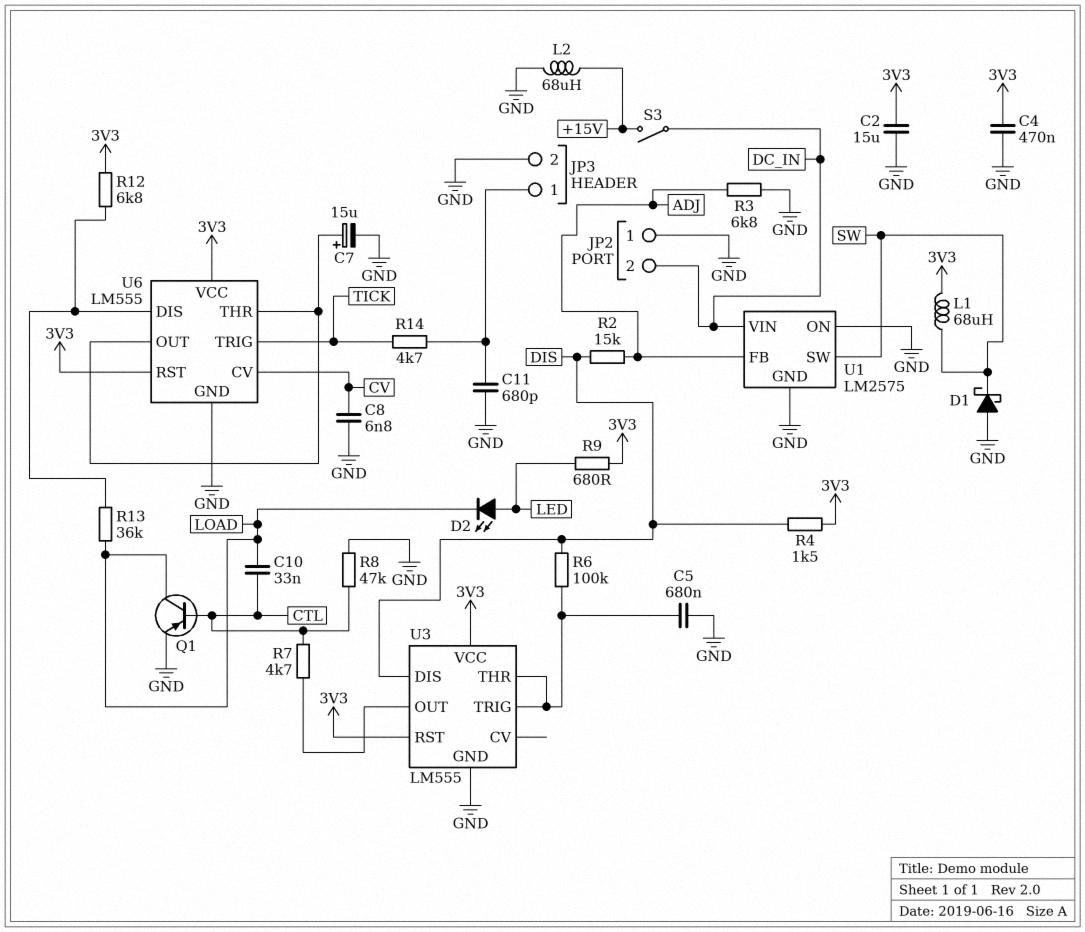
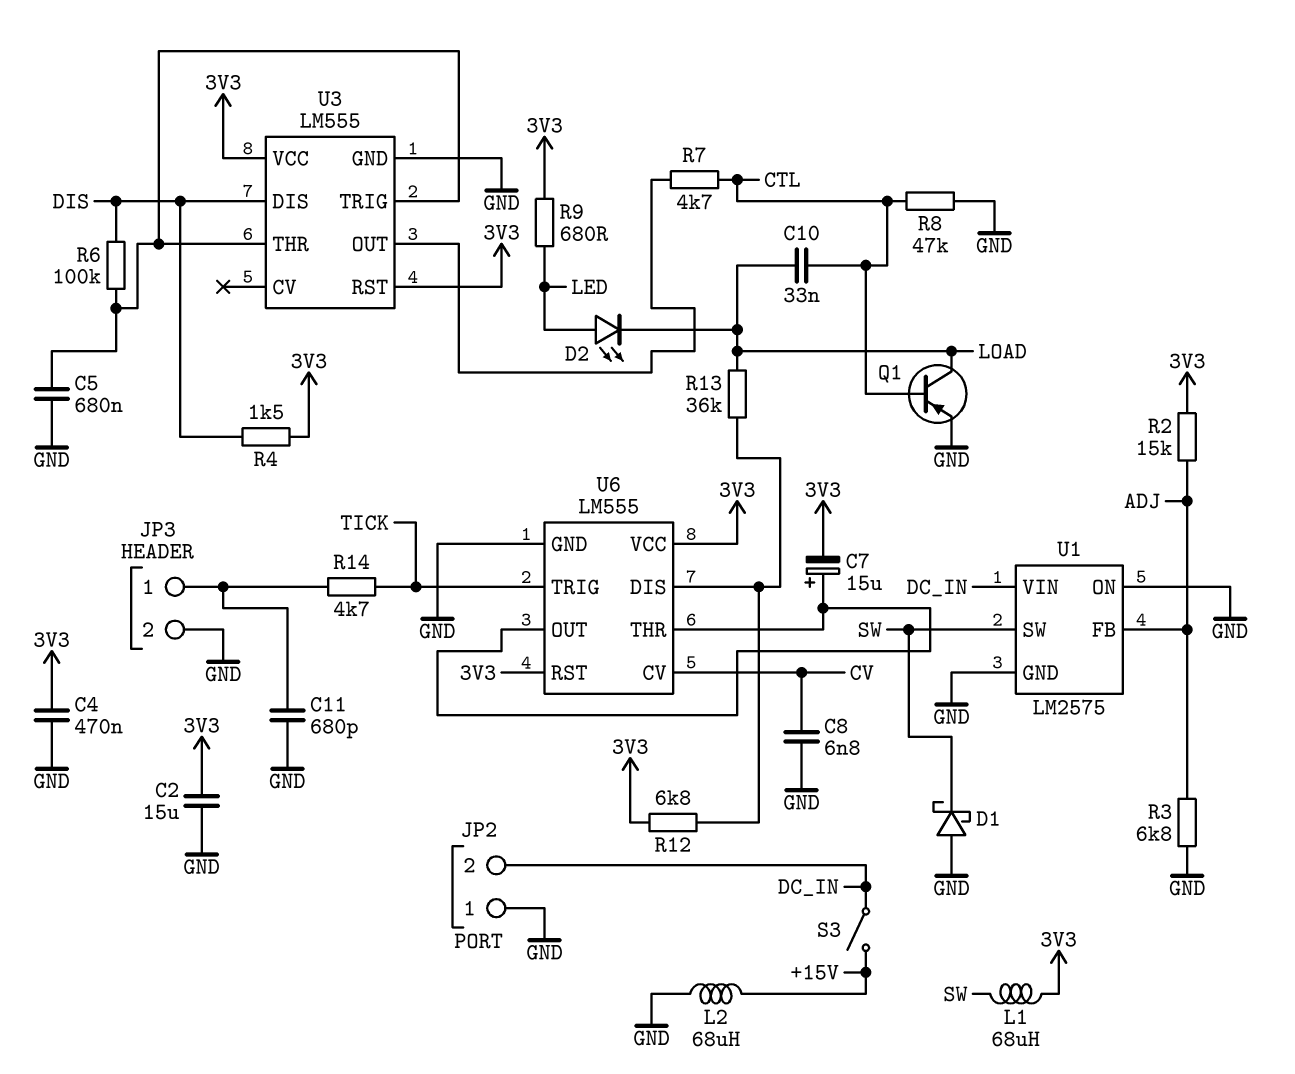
C7: 15uF (plus U6/OUT, minus GND) -> 15uF (plus U6/OUT, minus 3V3)
R2: 15k (ADJ, DIS) -> 15k (3V3, ADJ)

